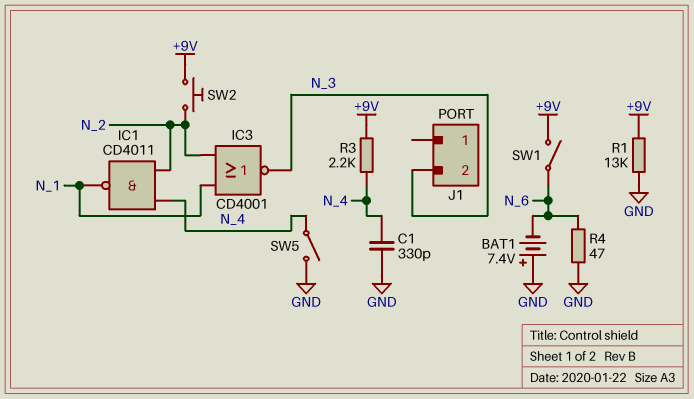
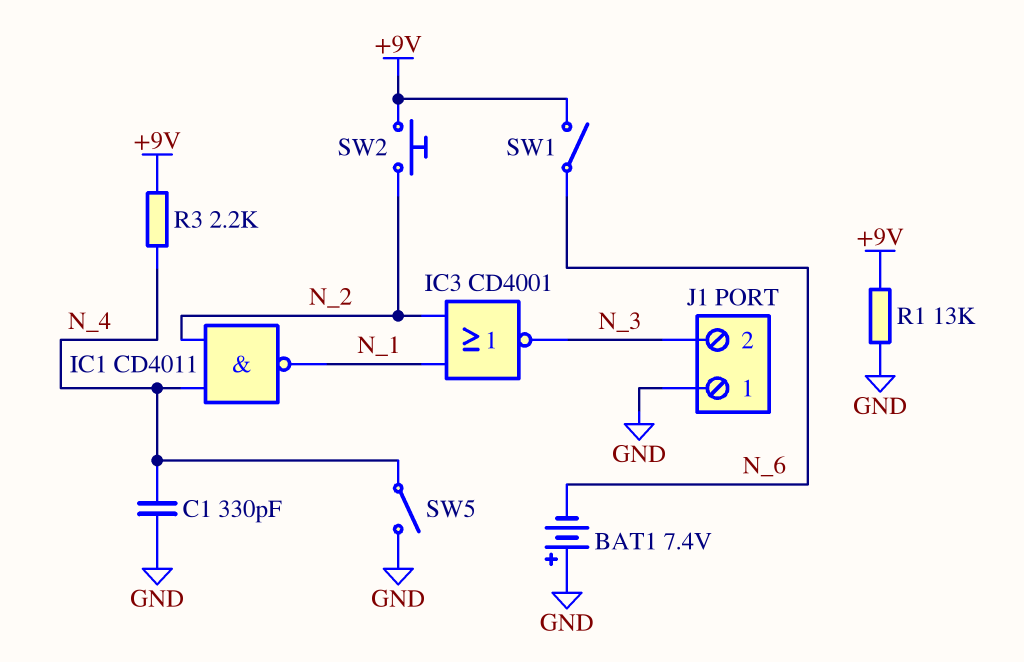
J1 pin 1: none -> GND
R4: 47 (GND, N_6) -> none

